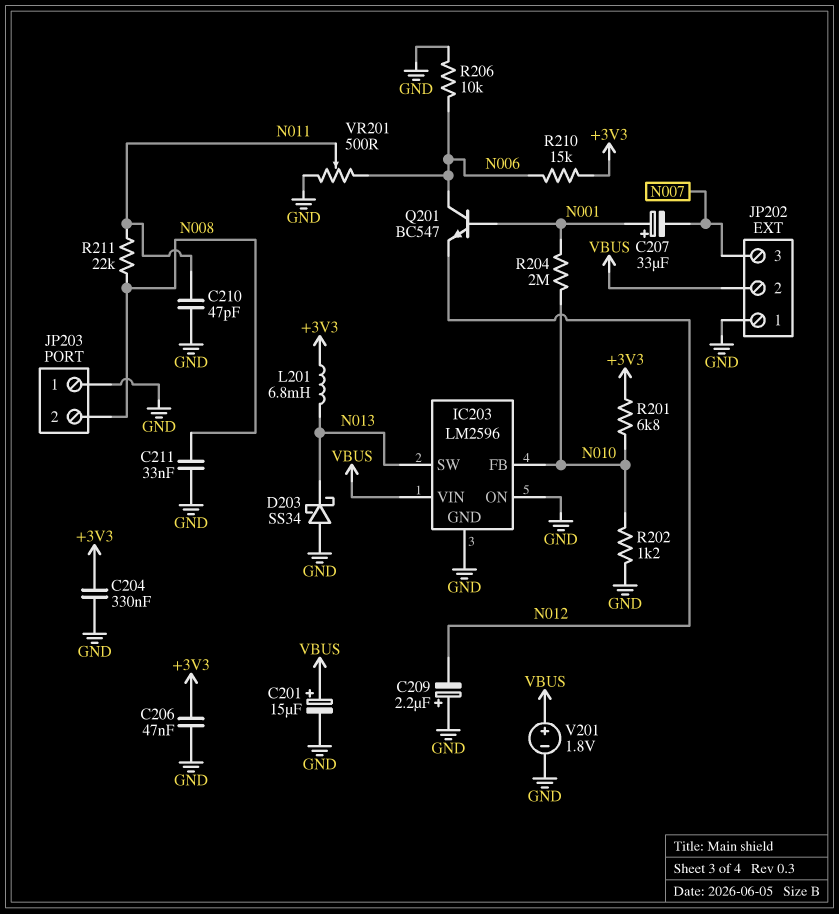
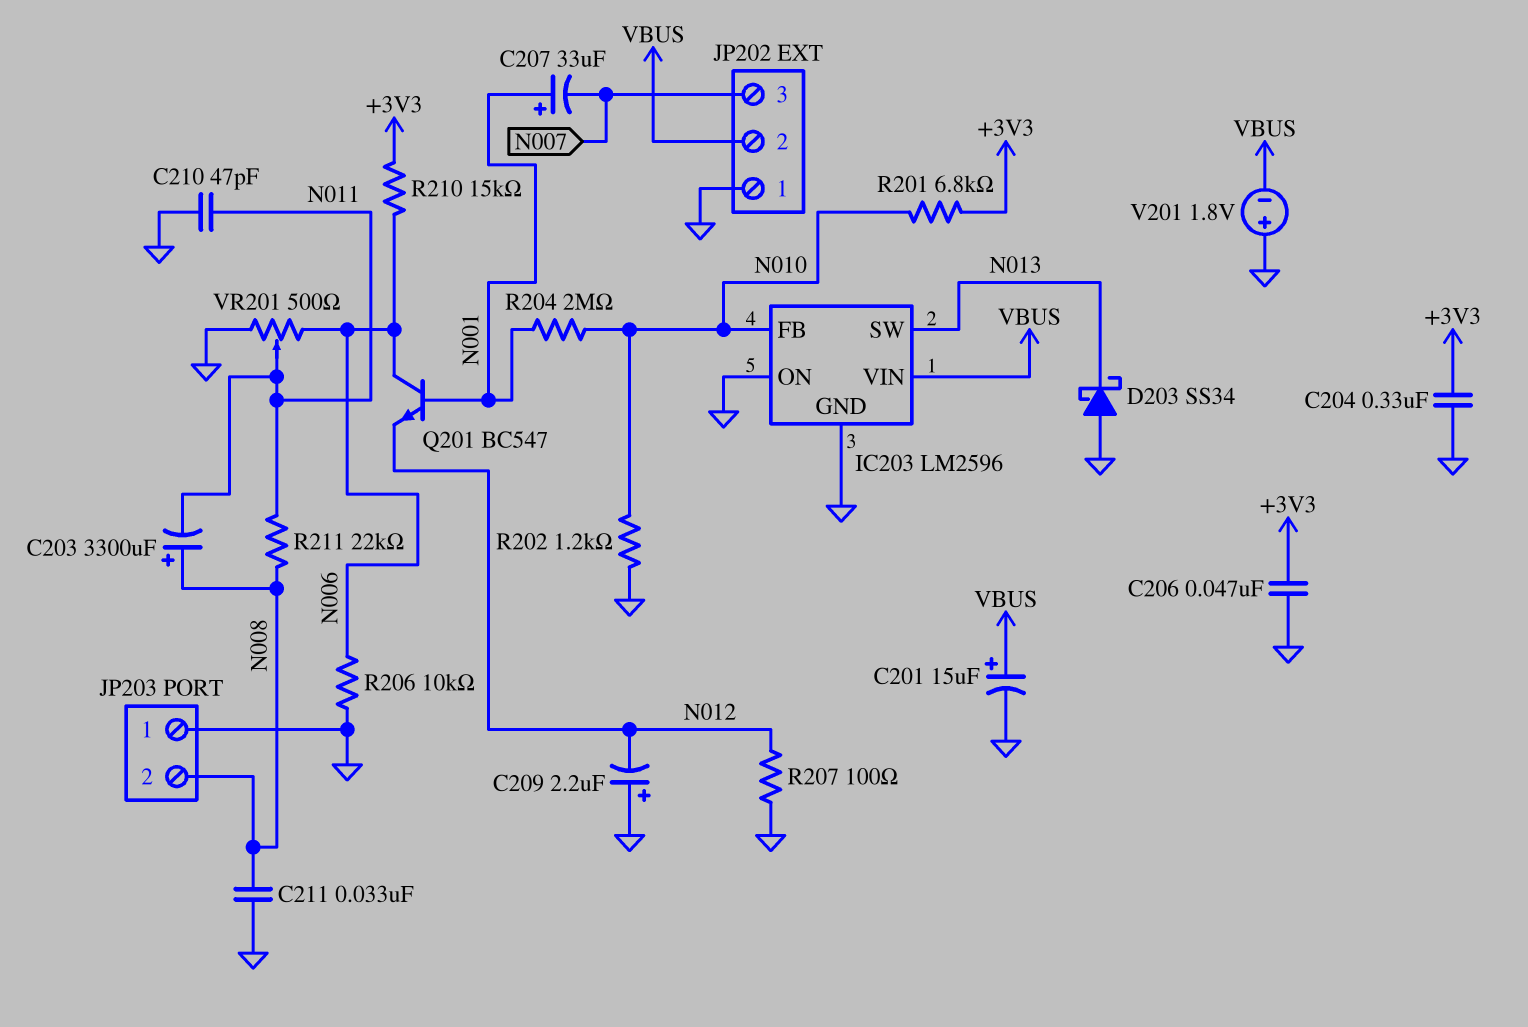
C203: none -> 3300uF (plus N008, minus N011)
L201: 6.8mH (+3V3, N013) -> none
R207: none -> 100 (GND, N012)
V201: 1.8V (plus VBUS, minus GND) -> 1.8V (plus GND, minus VBUS)

